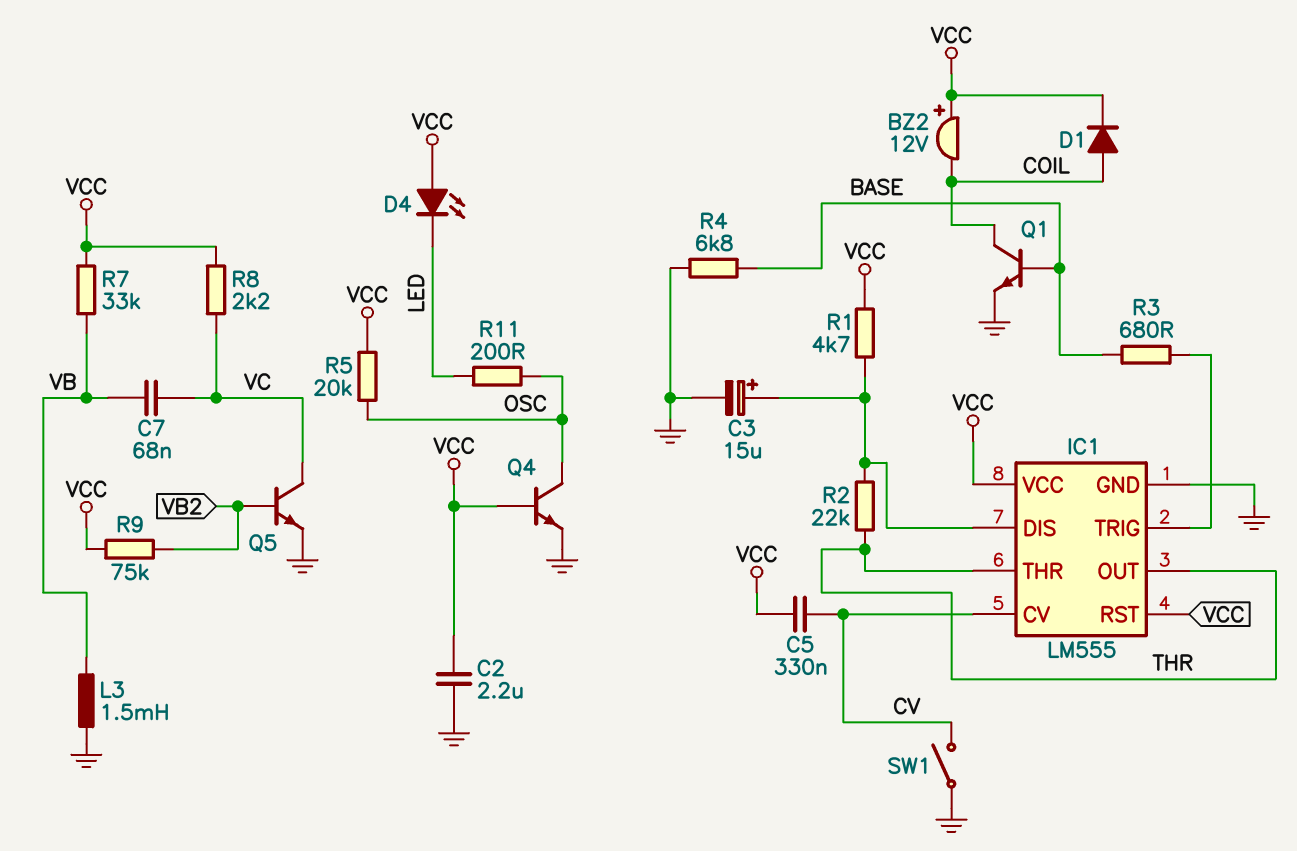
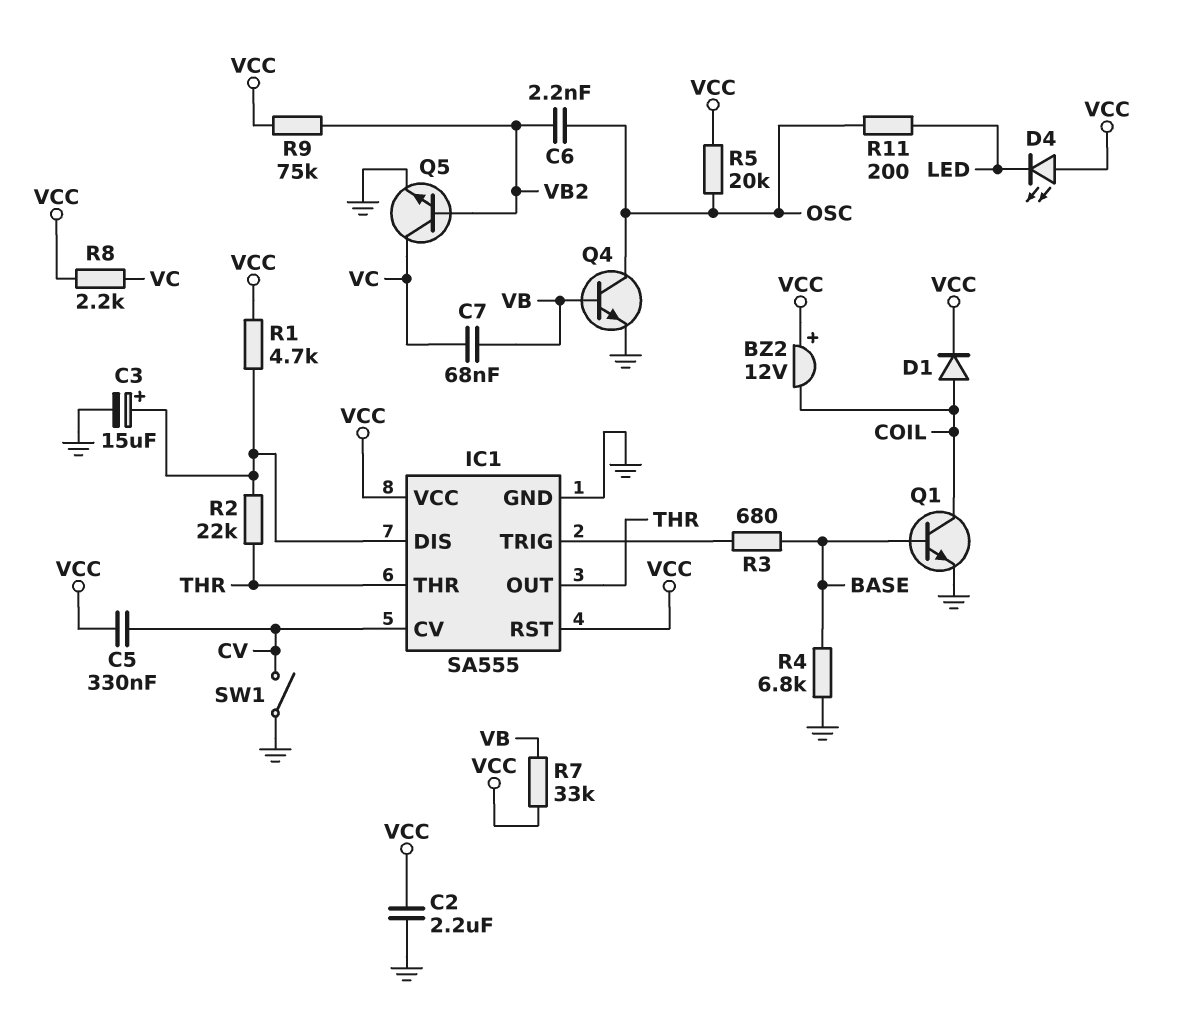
C6: none -> 2.2nF (OSC, VB2)
IC1: LM555 -> SA555
L3: 1.5mH (GND, VB) -> none
Q4: NPN (B VCC, C OSC, E GND) -> NPN (B VB, C OSC, E GND)

